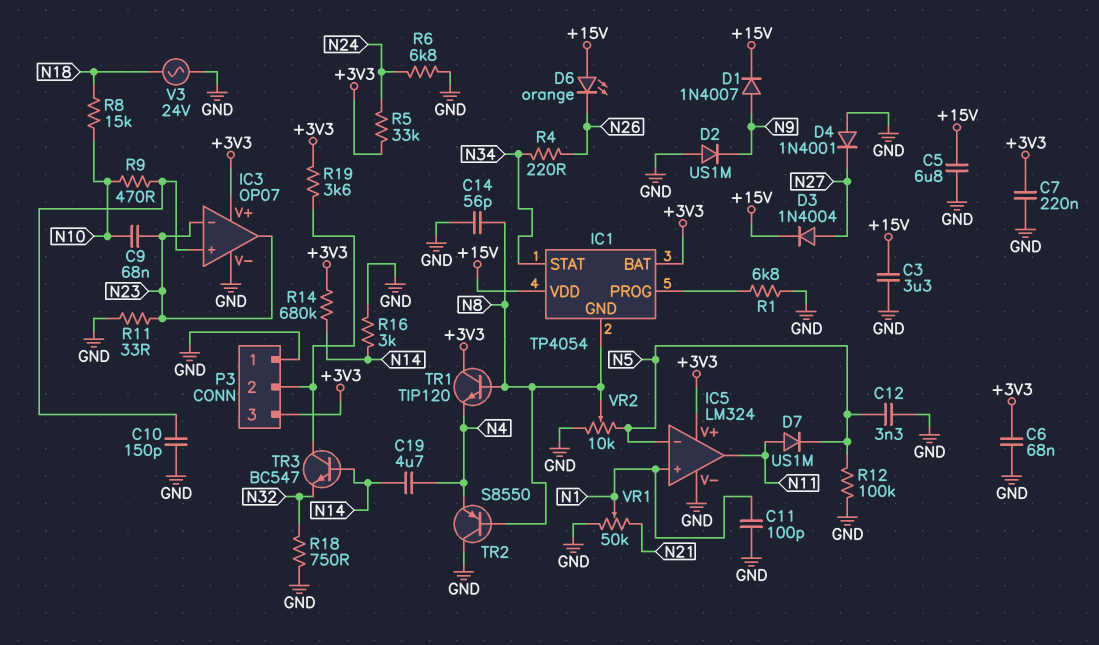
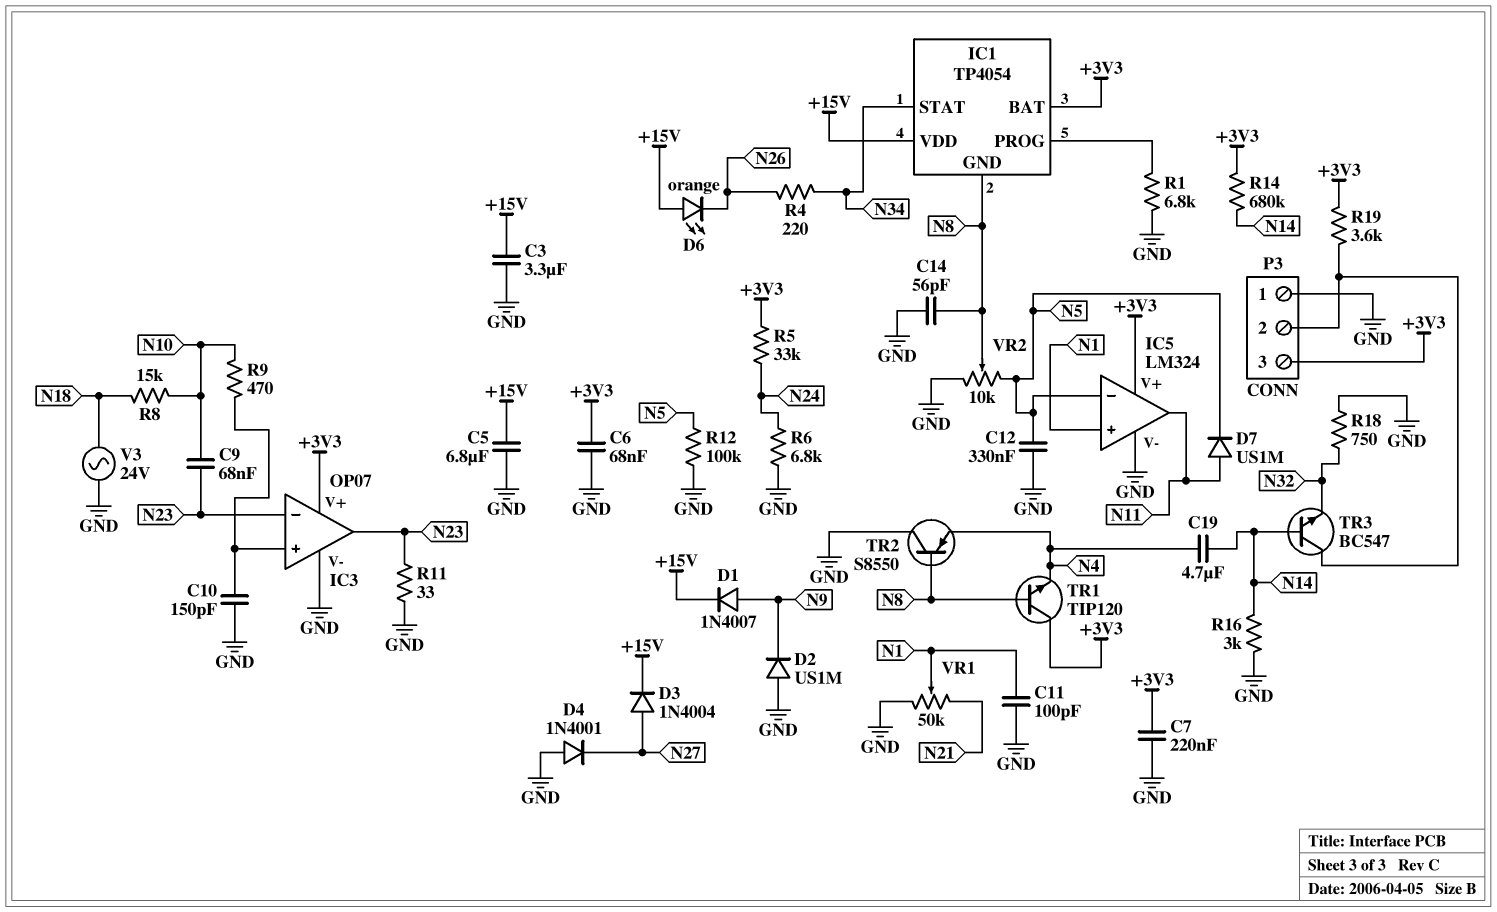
C12: 3.3nF (GND, N5) -> 330nF (GND, N5)

